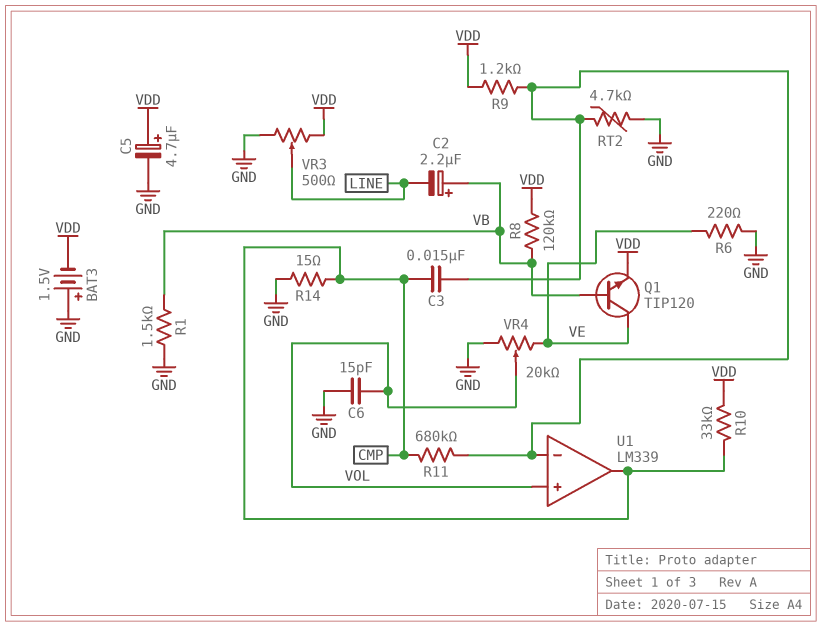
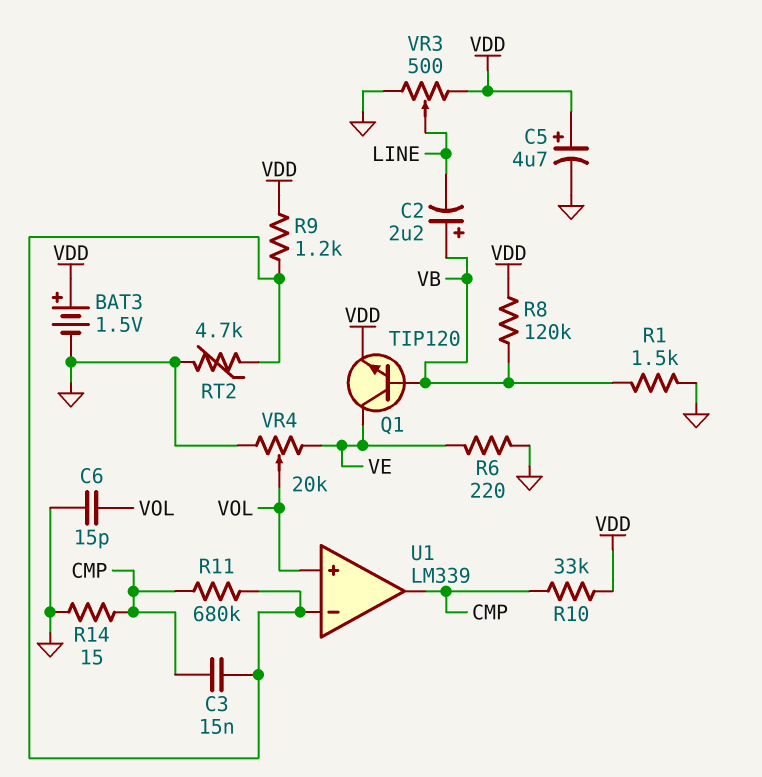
BAT3: 1.5V (plus GND, minus VDD) -> 1.5V (plus VDD, minus GND)

